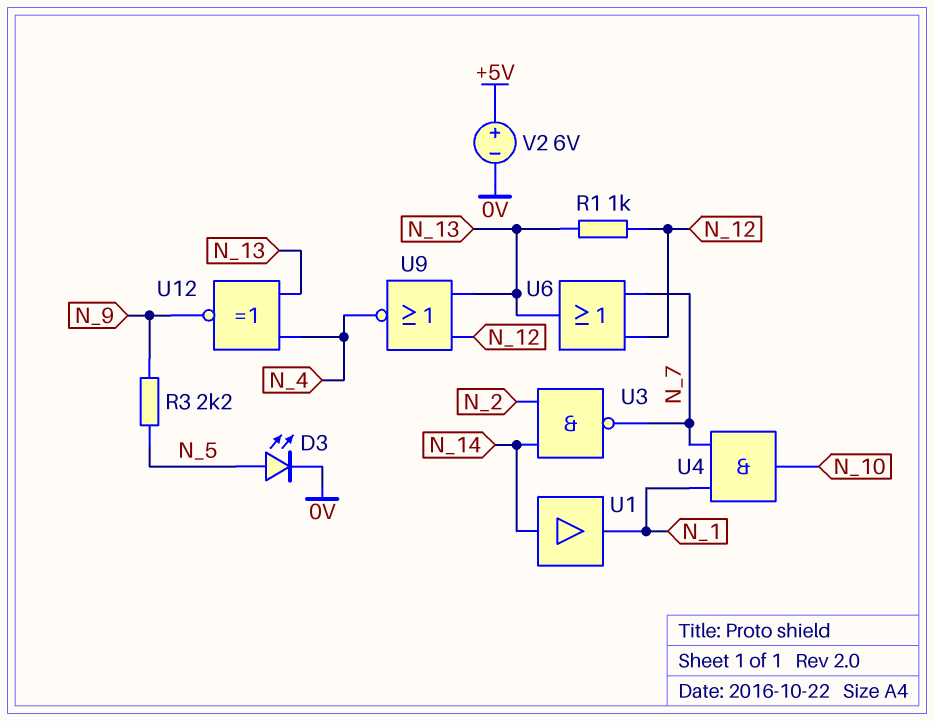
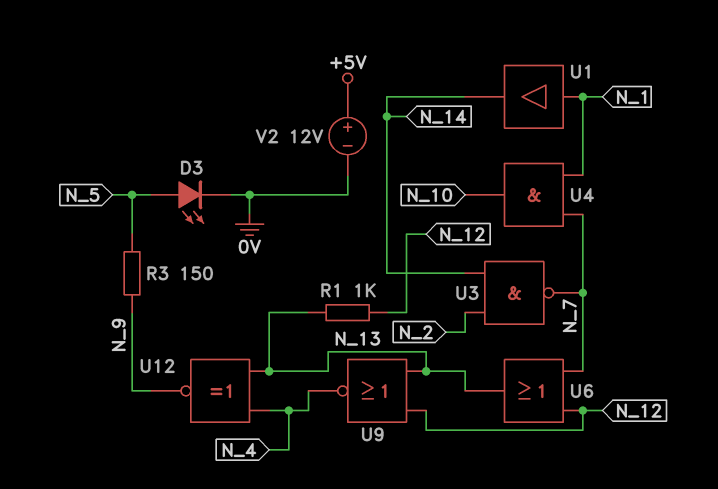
R3: 2.2k (N_5, N_9) -> 150 (N_5, N_9)
U1: buffer (in N_14, out N_1) -> buffer (in N_1, out N_14)
V2: 6V (plus +5V, minus 0V) -> 12V (plus +5V, minus 0V)

